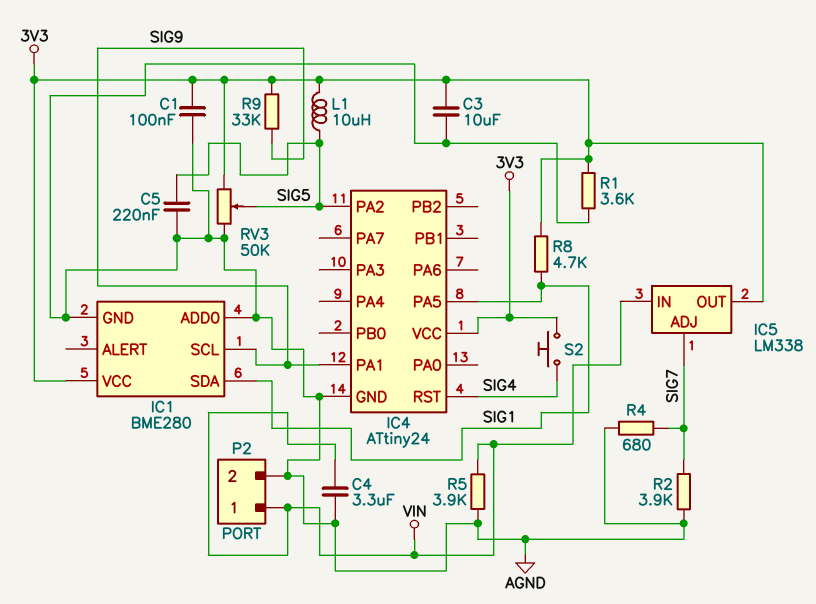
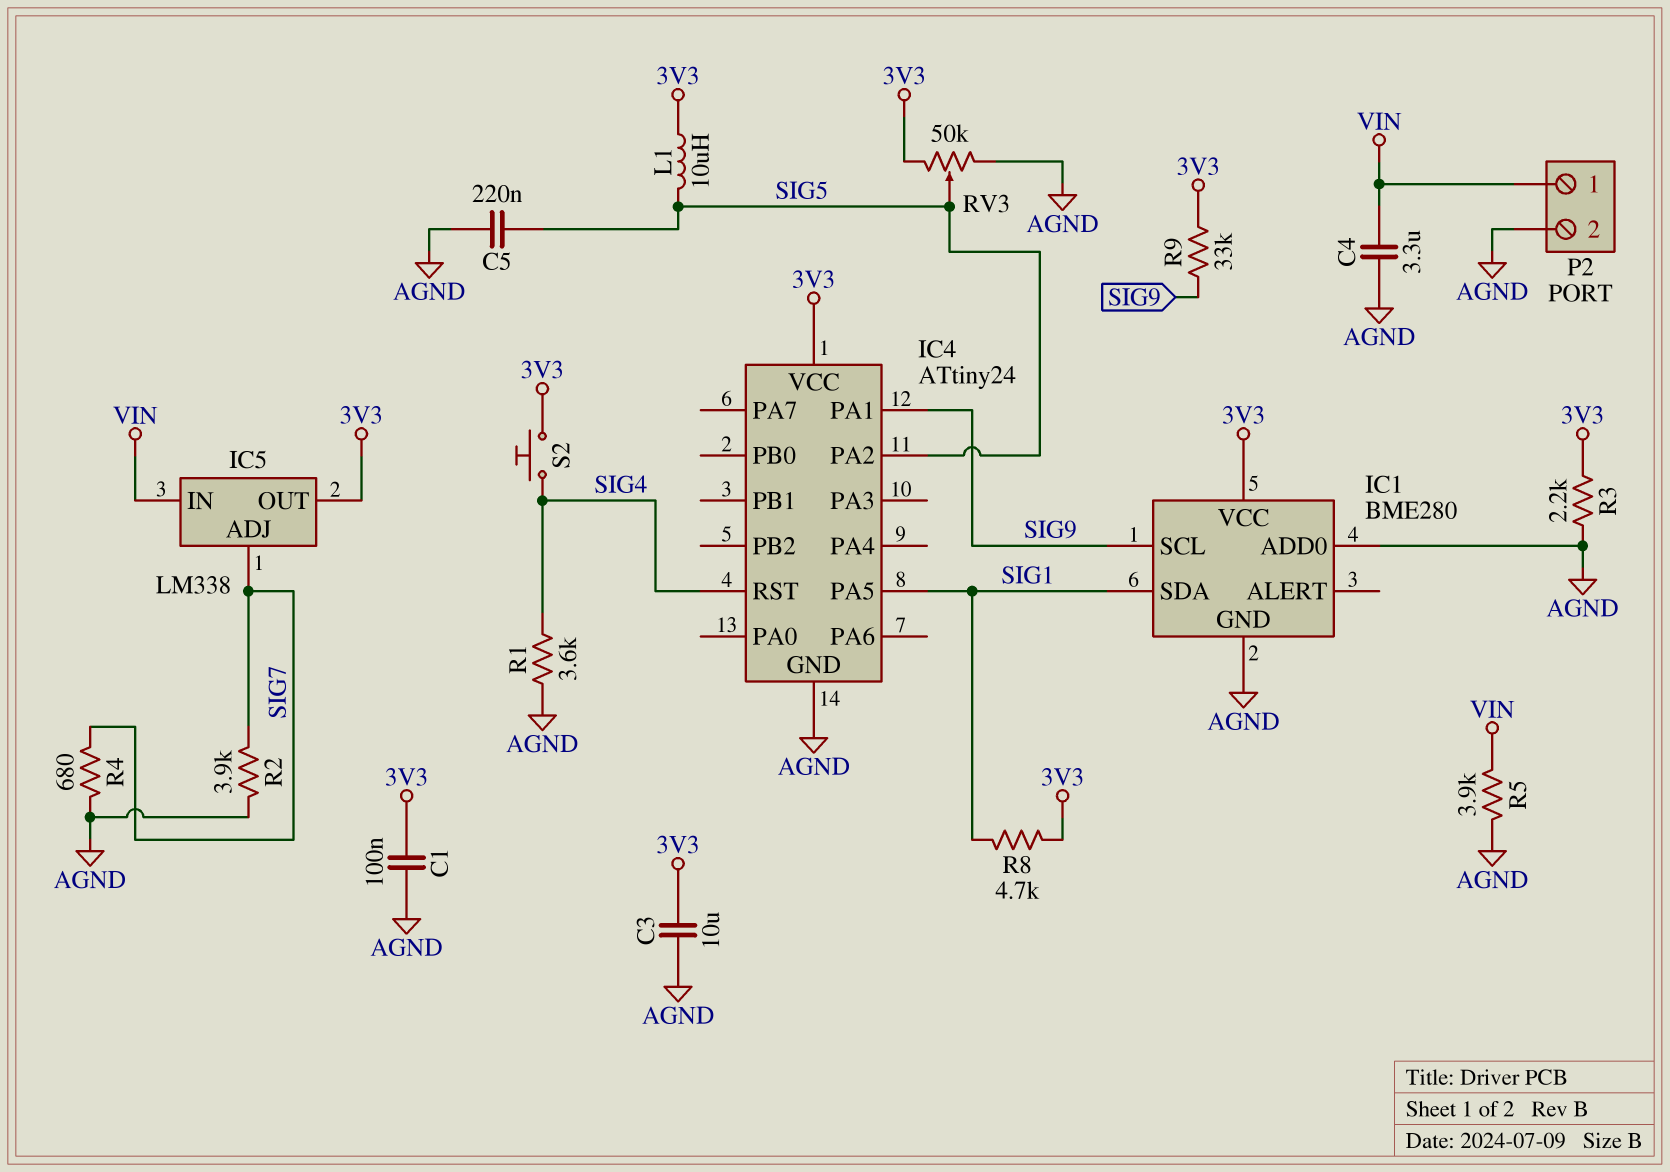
R1: 3.6k (3V3, AGND) -> 3.6k (AGND, SIG4)
R3: none -> 2.2k (3V3, AGND)

